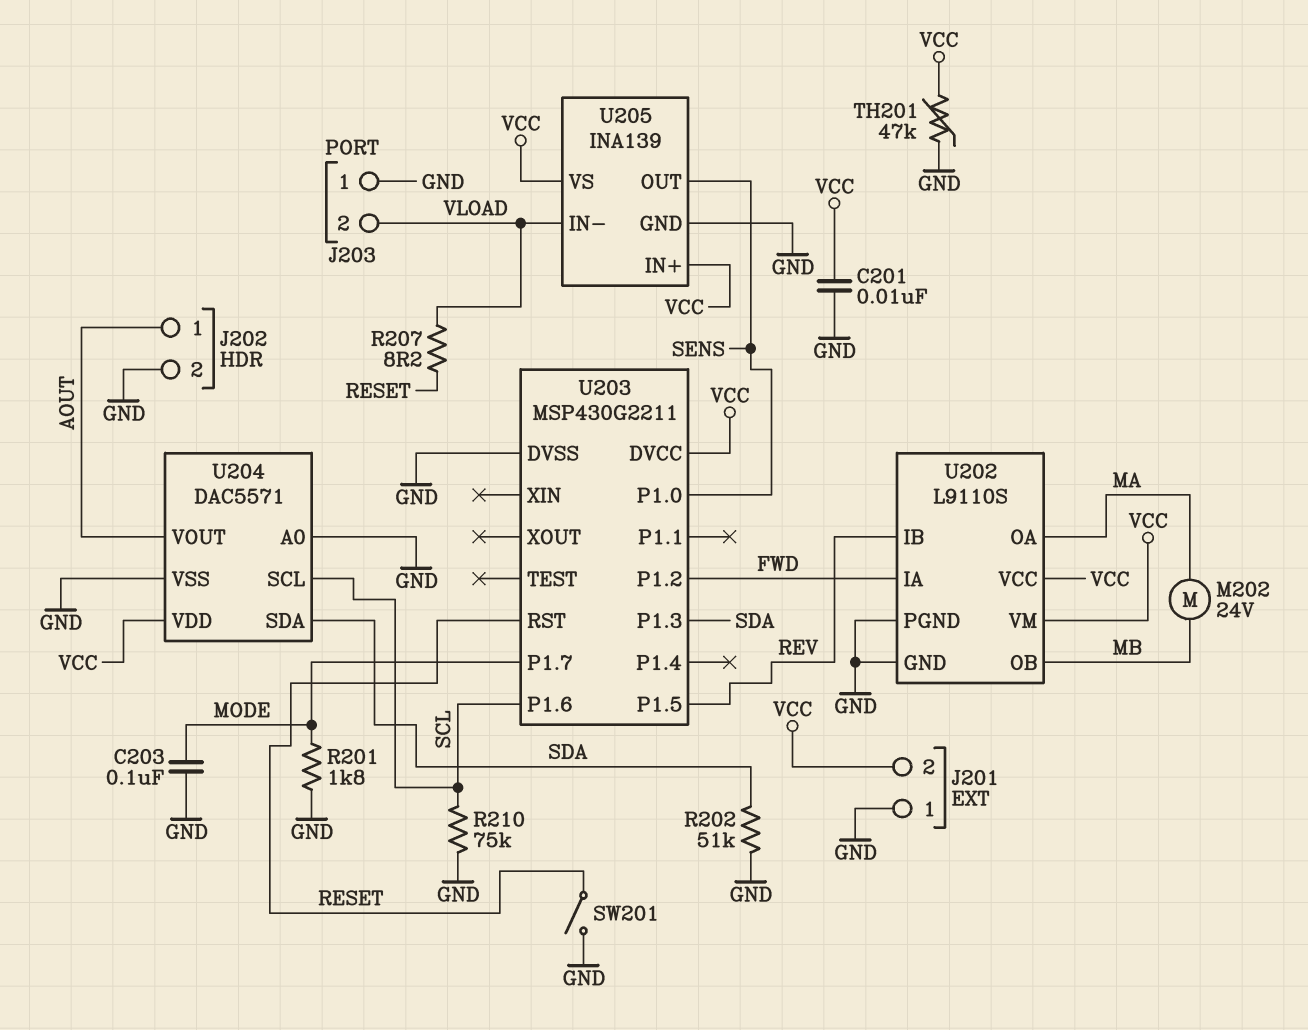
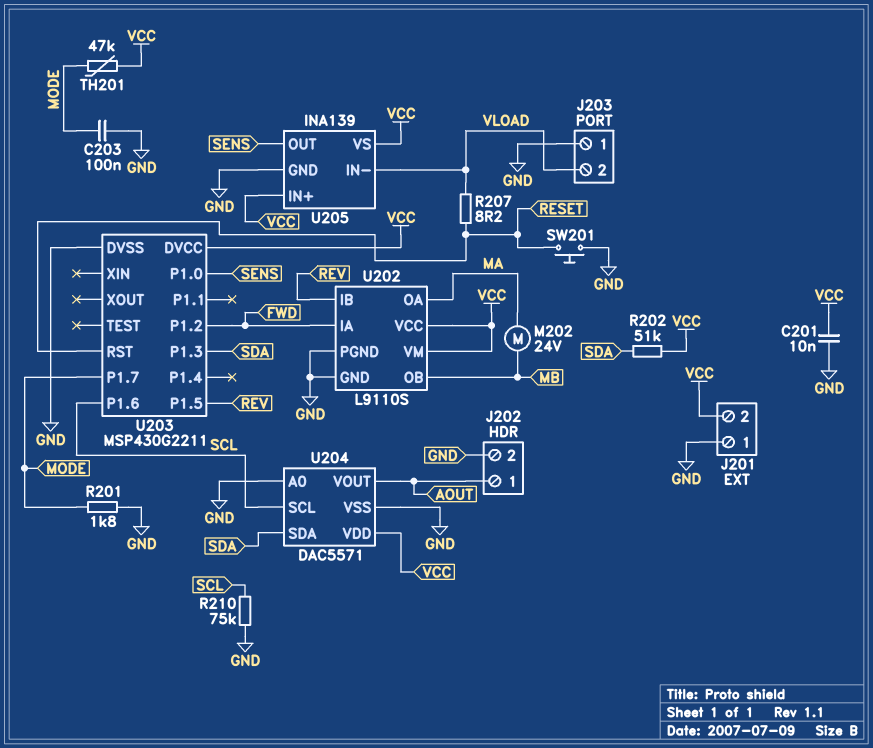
R202: 51k (GND, SDA) -> 51k (SDA, VCC)
SW201: switch (GND, RESET) -> button (GND, RESET)
TH201: 47k (GND, VCC) -> 47k (MODE, VCC)

